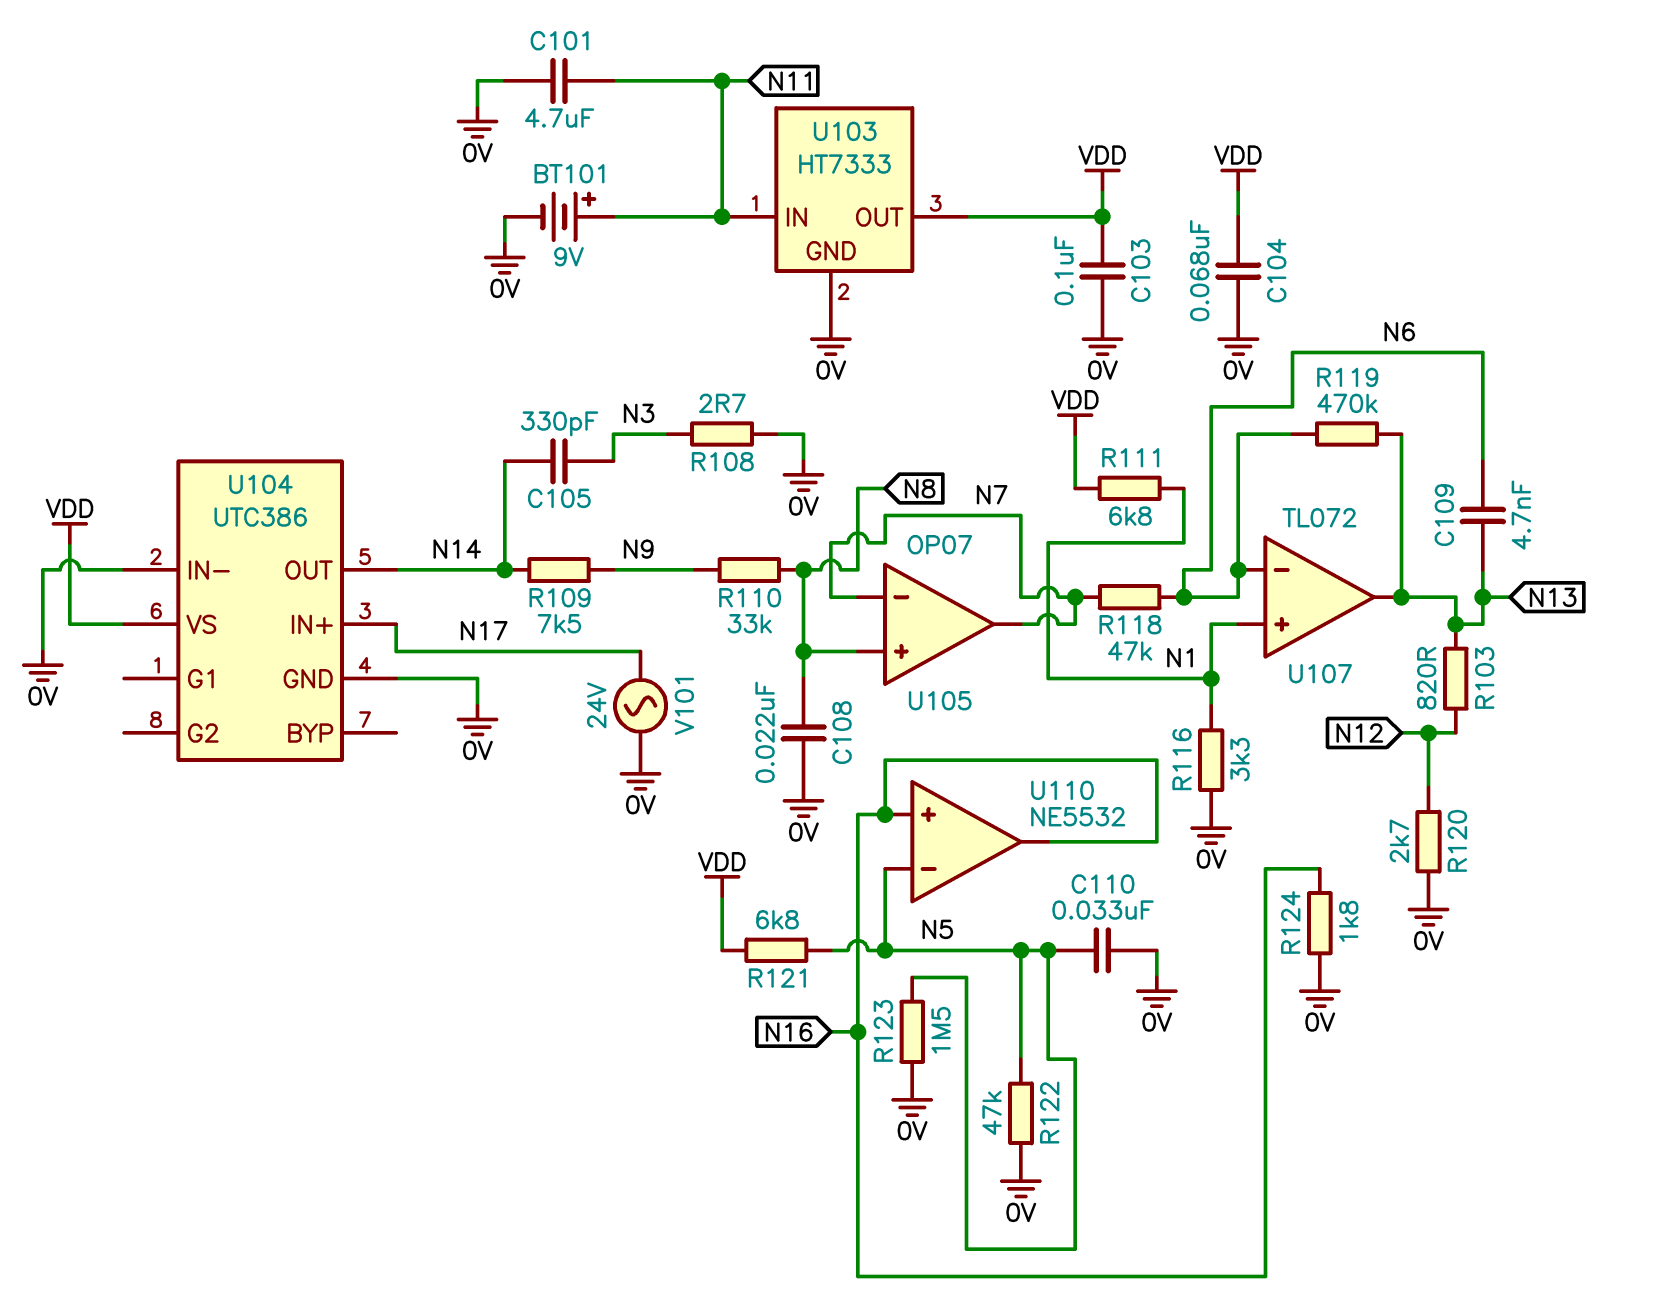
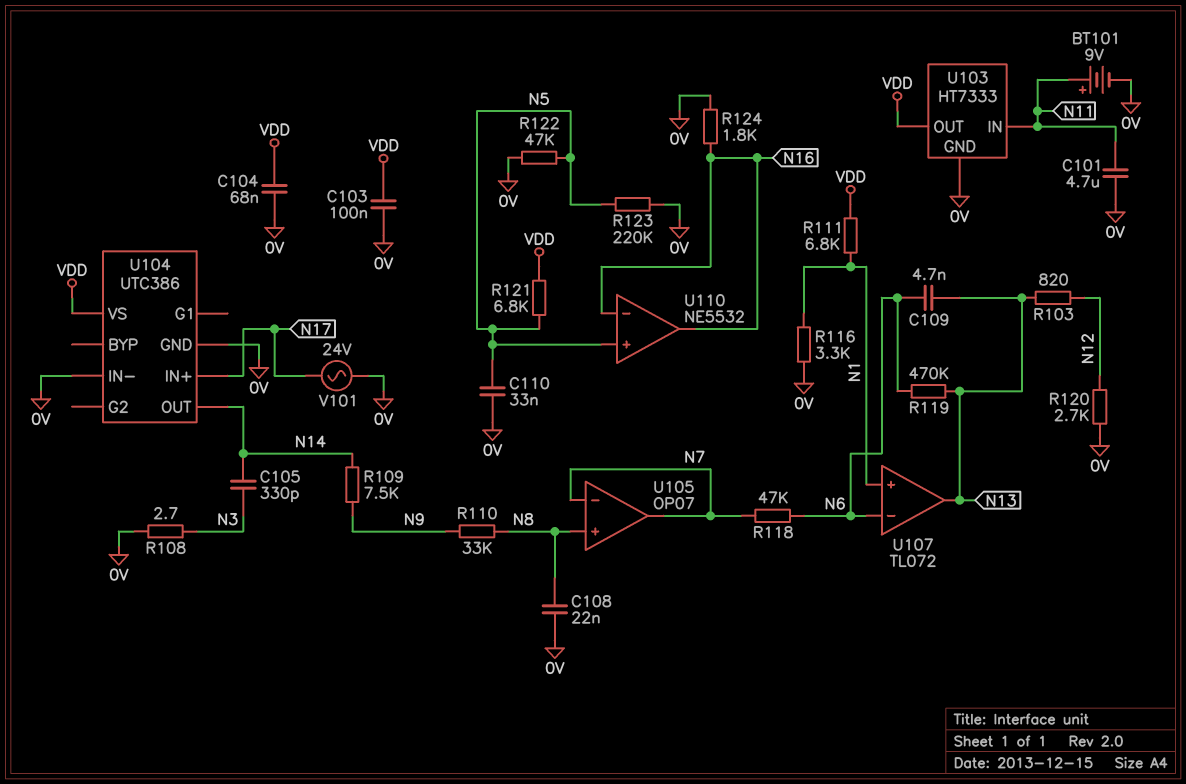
R123: 1.5M (0V, N5) -> 220k (0V, N5)
U110 pin in+: N16 -> N5
U110 pin in-: N5 -> N16

